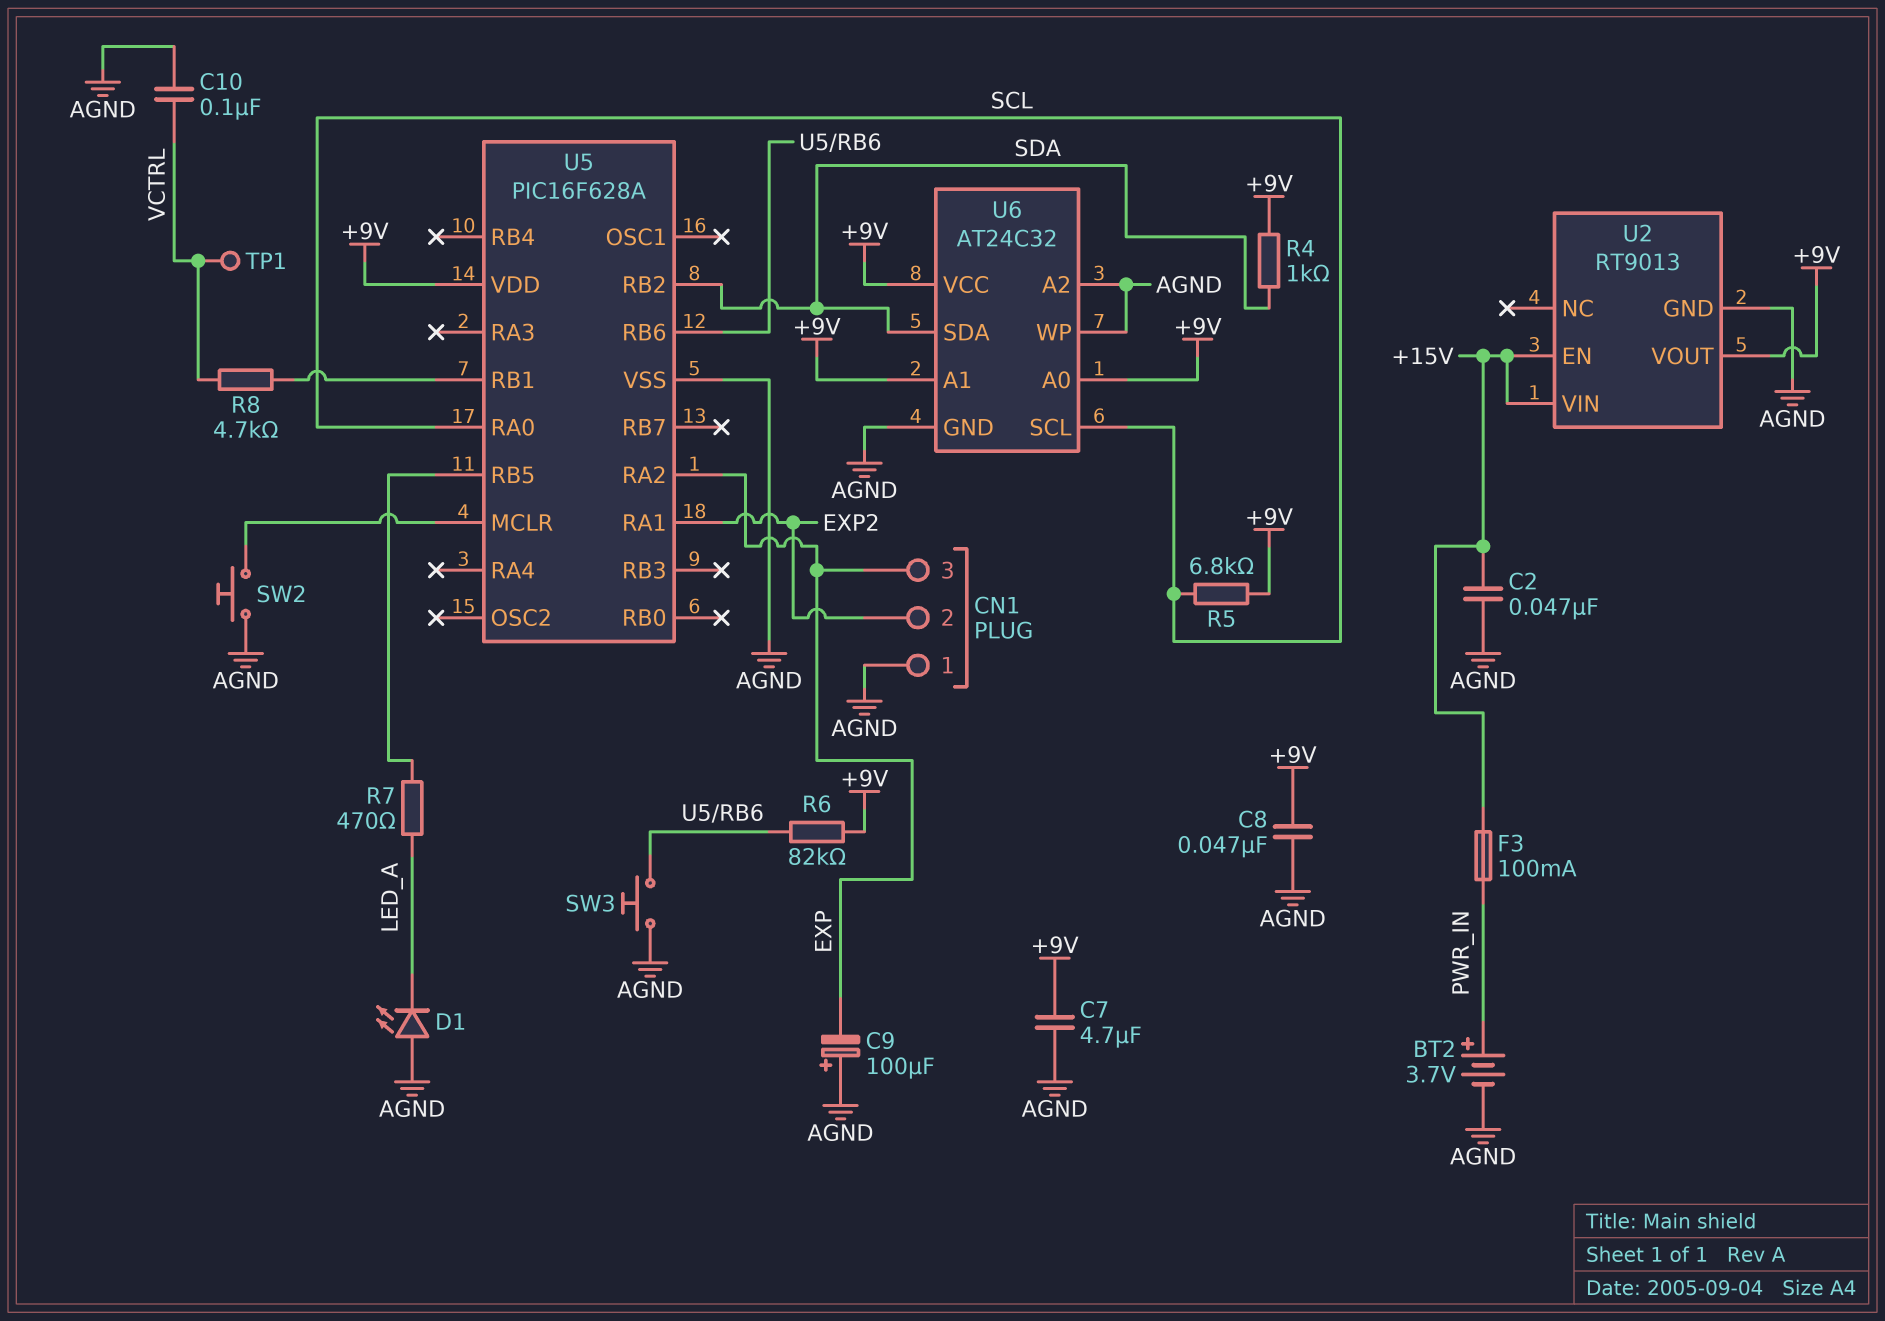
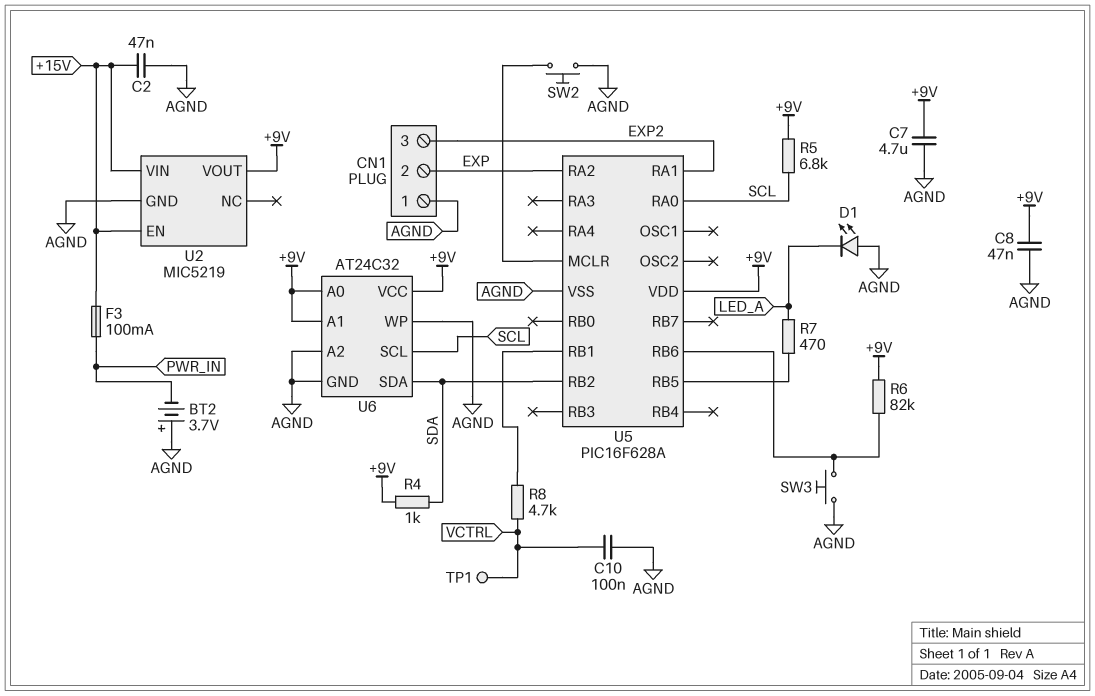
BT2: 3.7V (plus PWR_IN, minus AGND) -> 3.7V (plus AGND, minus PWR_IN)
C9: 100uF (plus AGND, minus EXP) -> none
CN1 pin 2: EXP2 -> EXP
CN1 pin 3: EXP -> EXP2
U2: RT9013 -> MIC5219

